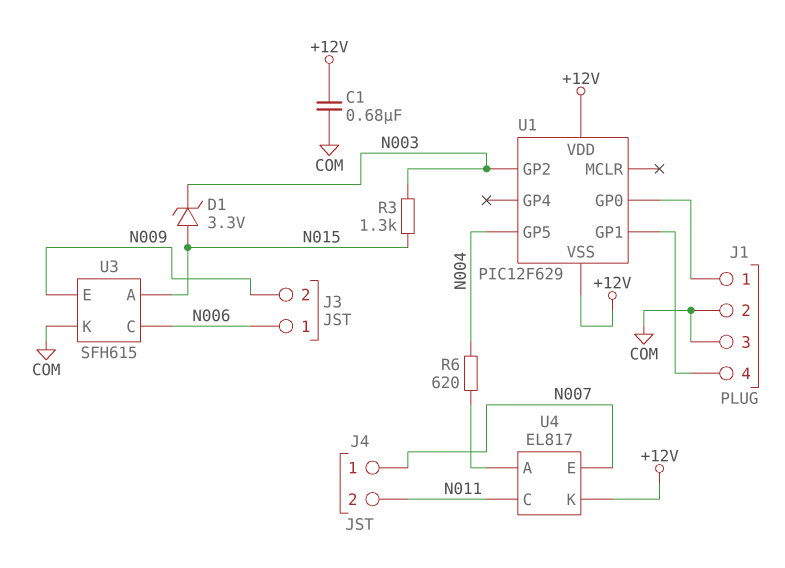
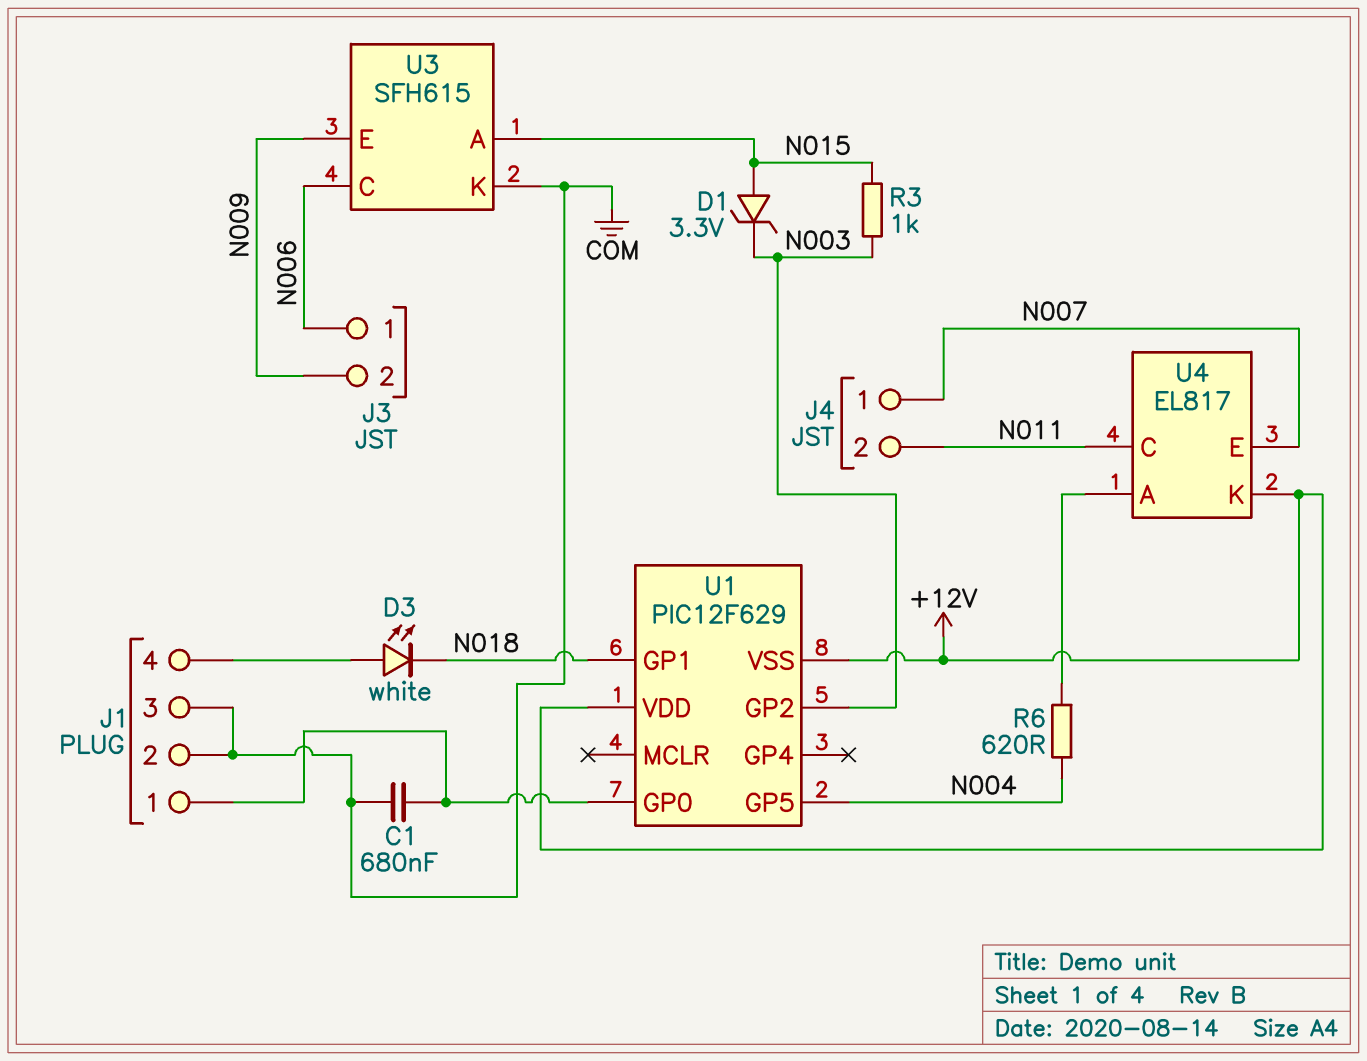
C1: 680nF (+12V, COM) -> 680nF (COM, J1/1)
D3: none -> LED white (A J1/4, K N018)
R3: 1.3k (N003, N015) -> 1k (N003, N015)
U1 pin GP1: J1/4 -> N018

